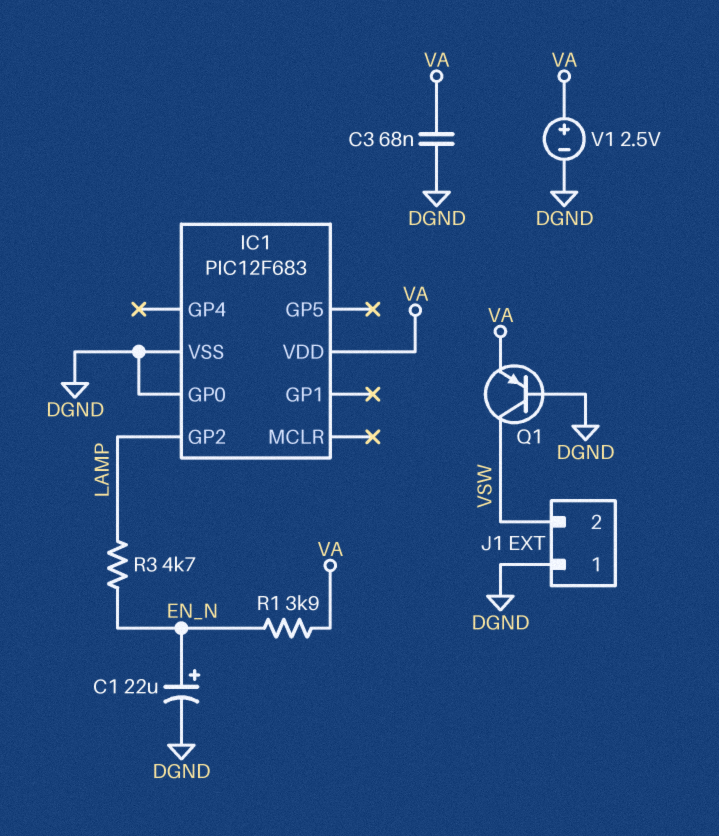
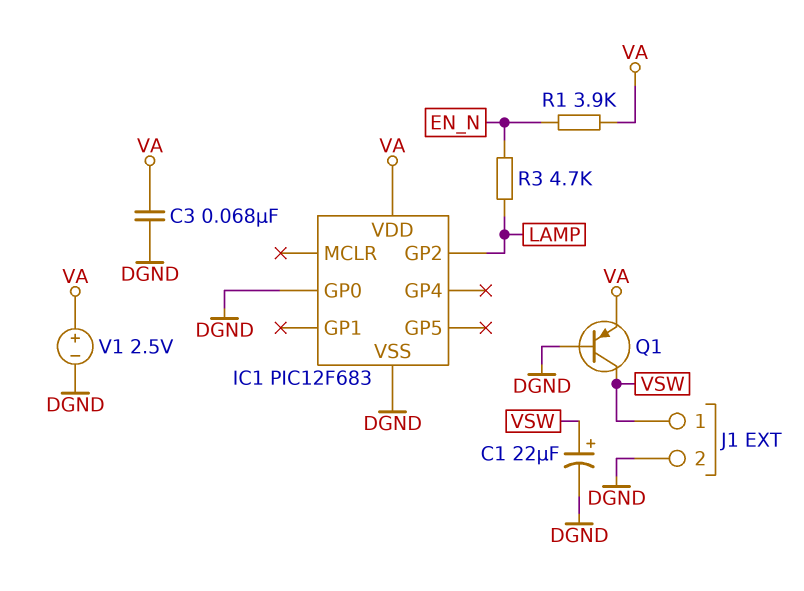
C1: 22uF (plus EN_N, minus DGND) -> 22uF (plus VSW, minus DGND)
J1 pin 1: DGND -> VSW
J1 pin 2: VSW -> DGND

